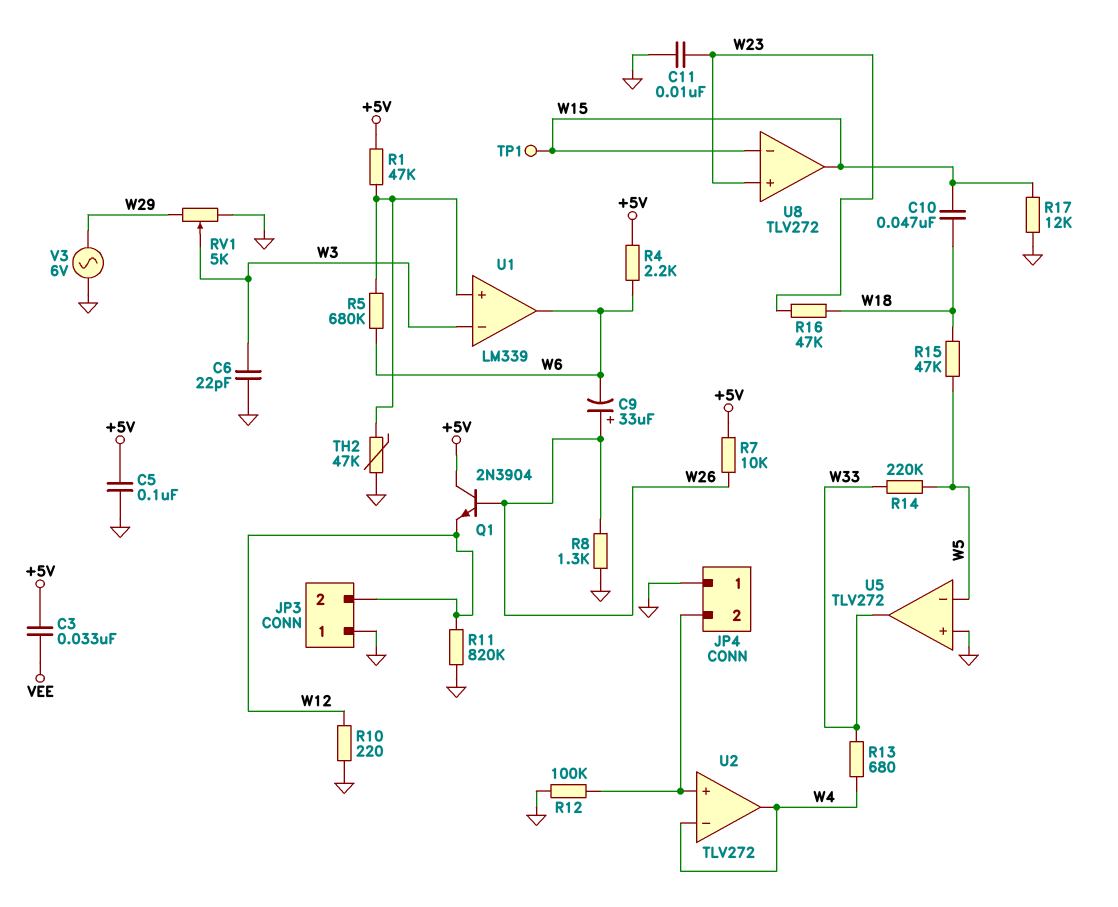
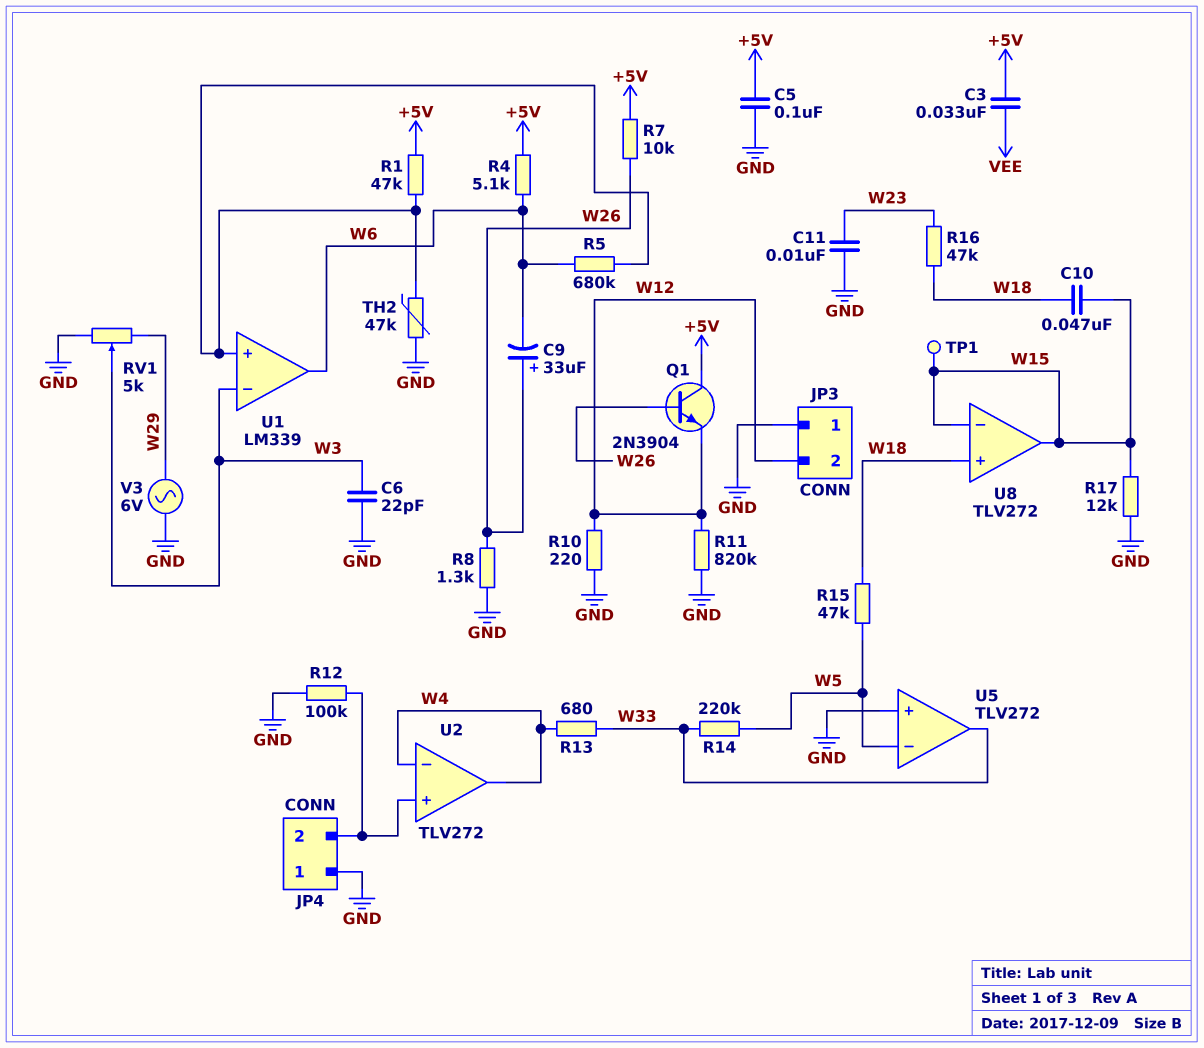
R4: 2.2k (+5V, W6) -> 5.1k (+5V, W6)
U8 pin in+: W23 -> W18

